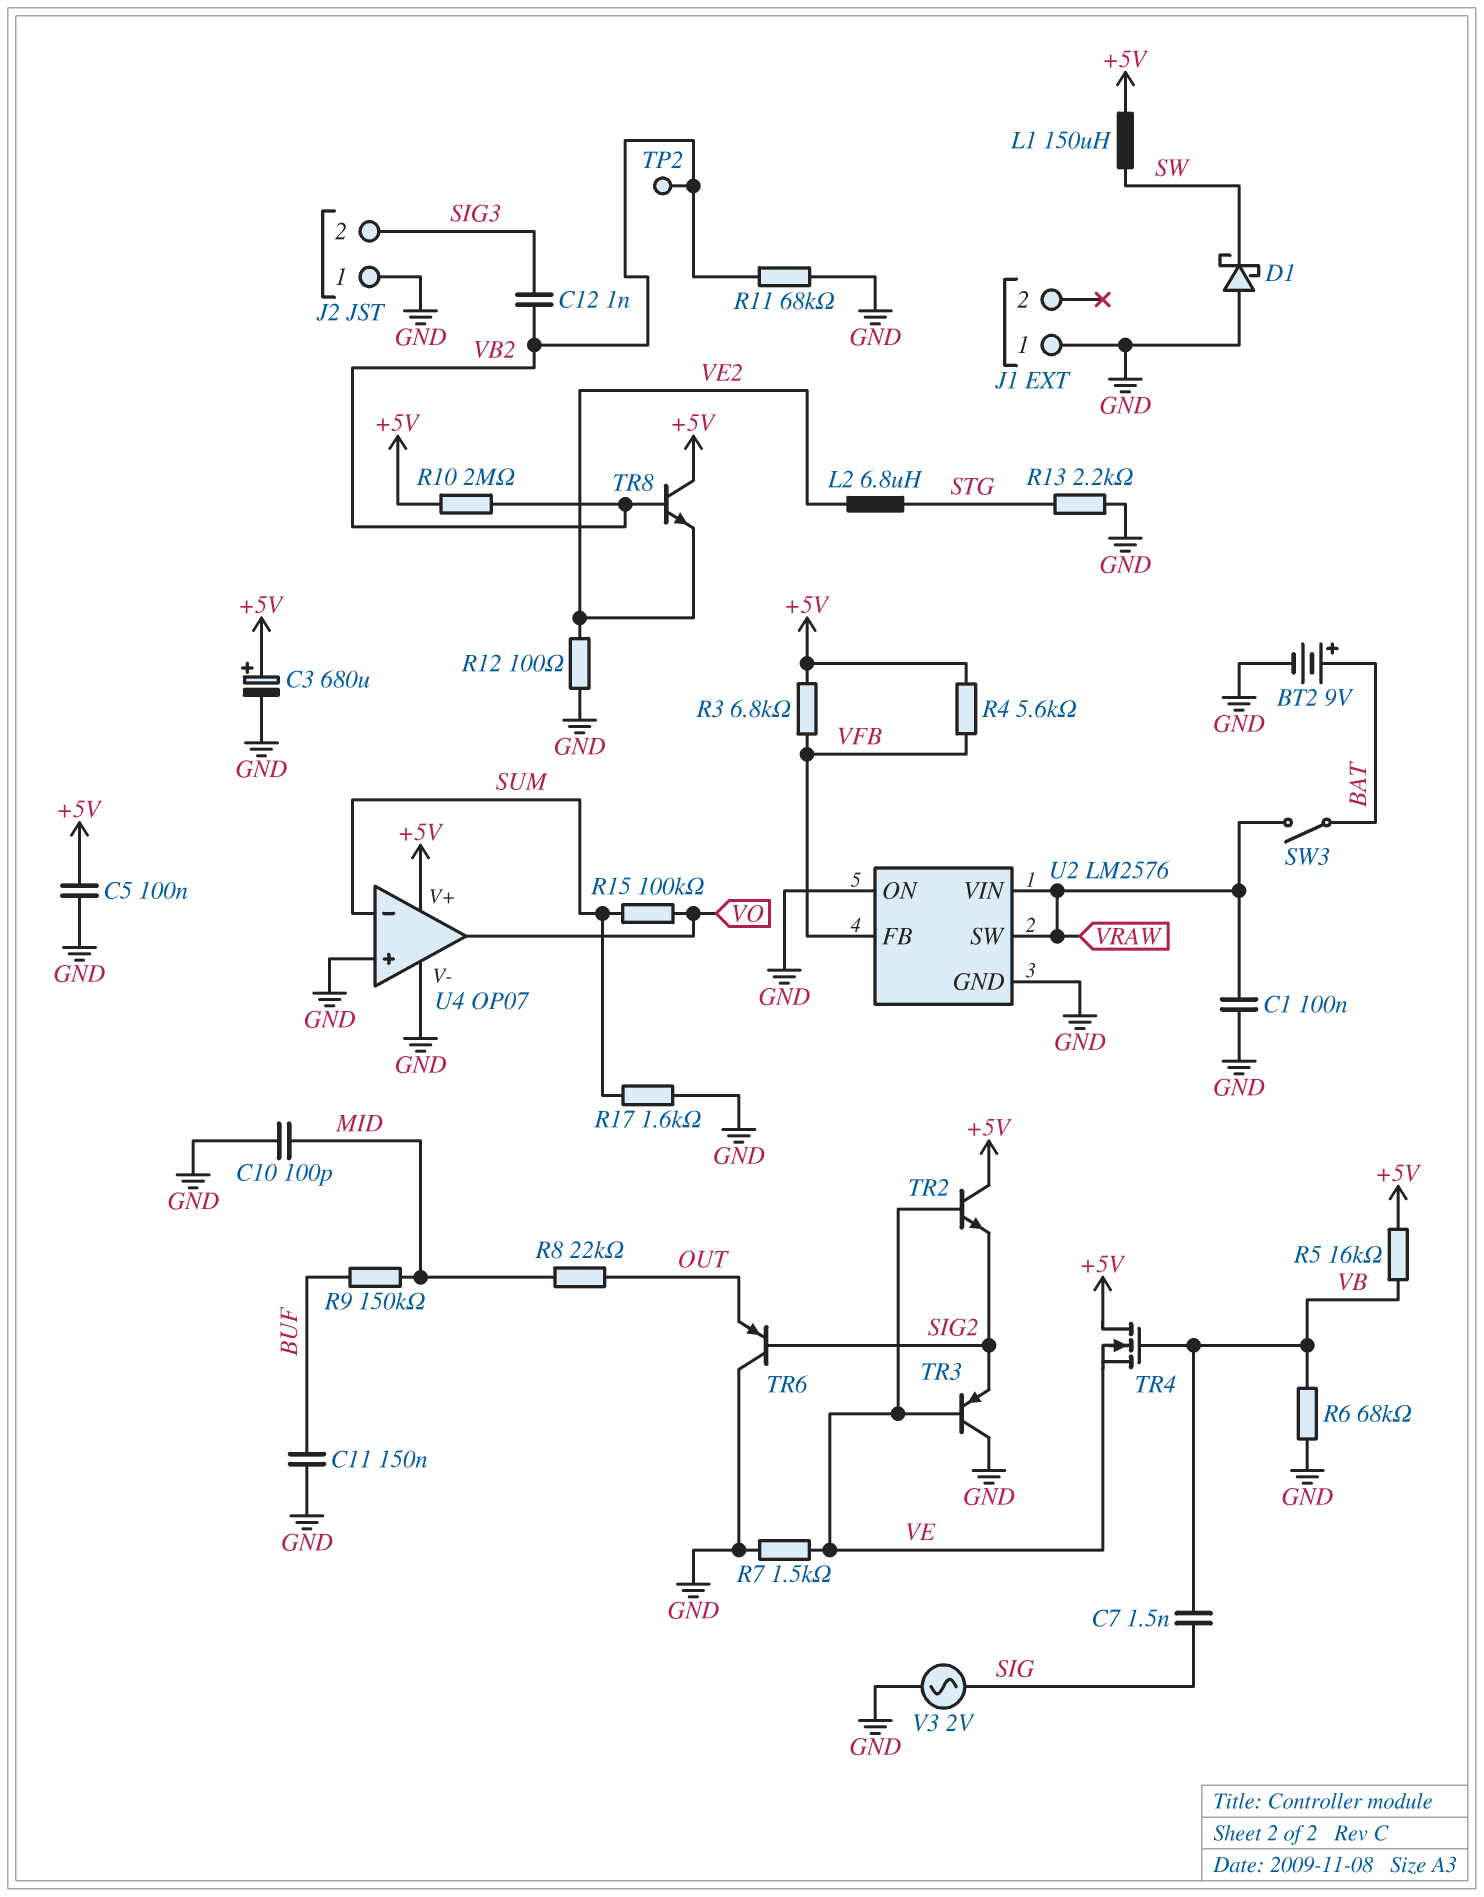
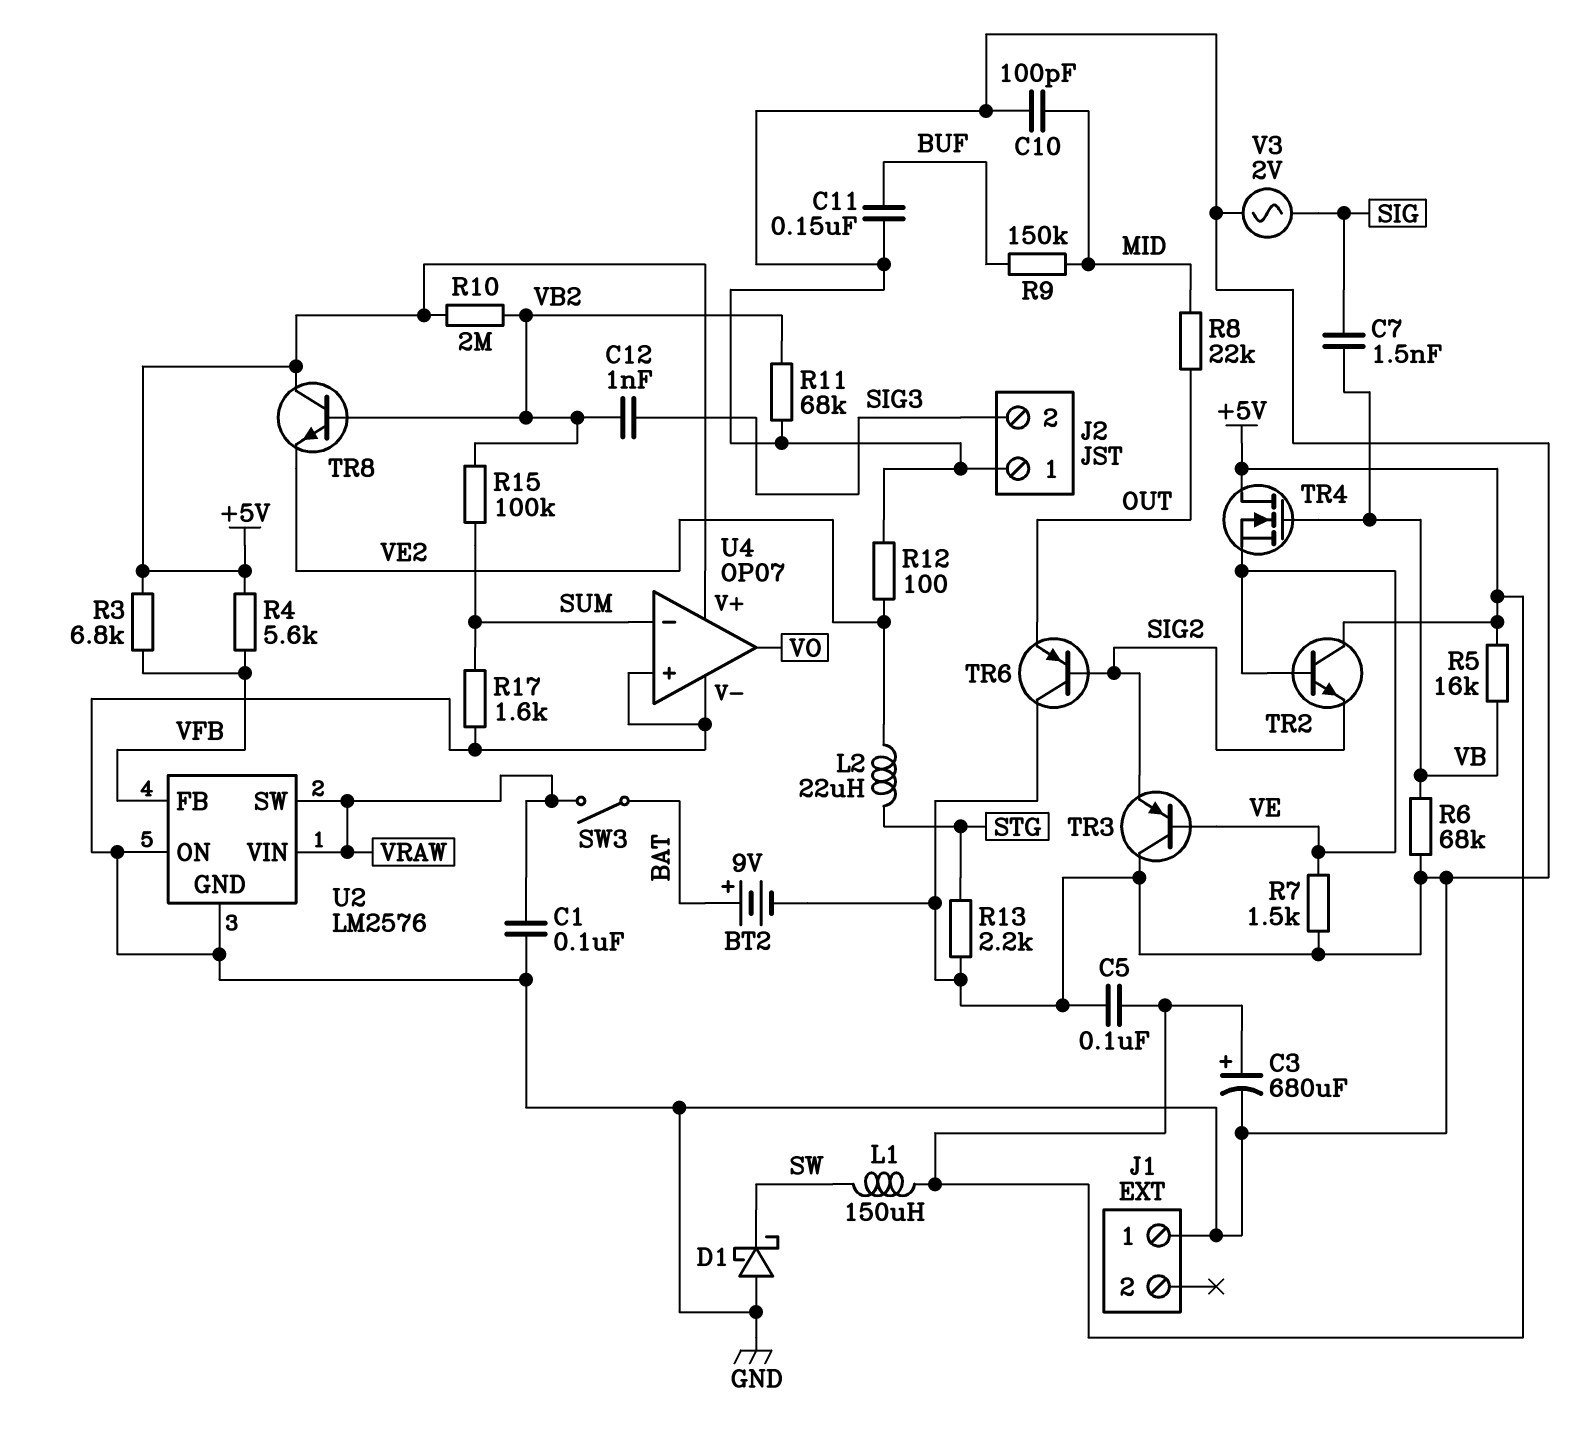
L2: 6.8uH (STG, VE2) -> 22uH (STG, VE2)
R15: 100k (SUM, VO) -> 100k (SUM, VB2)
TP2: test point (VB2) -> none

